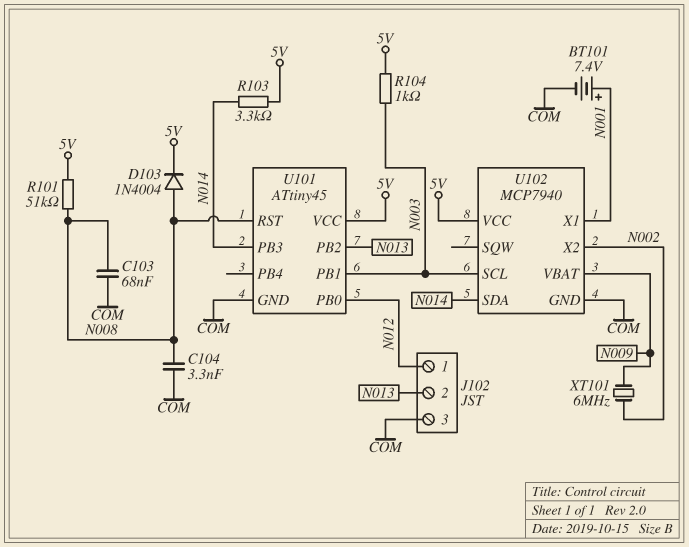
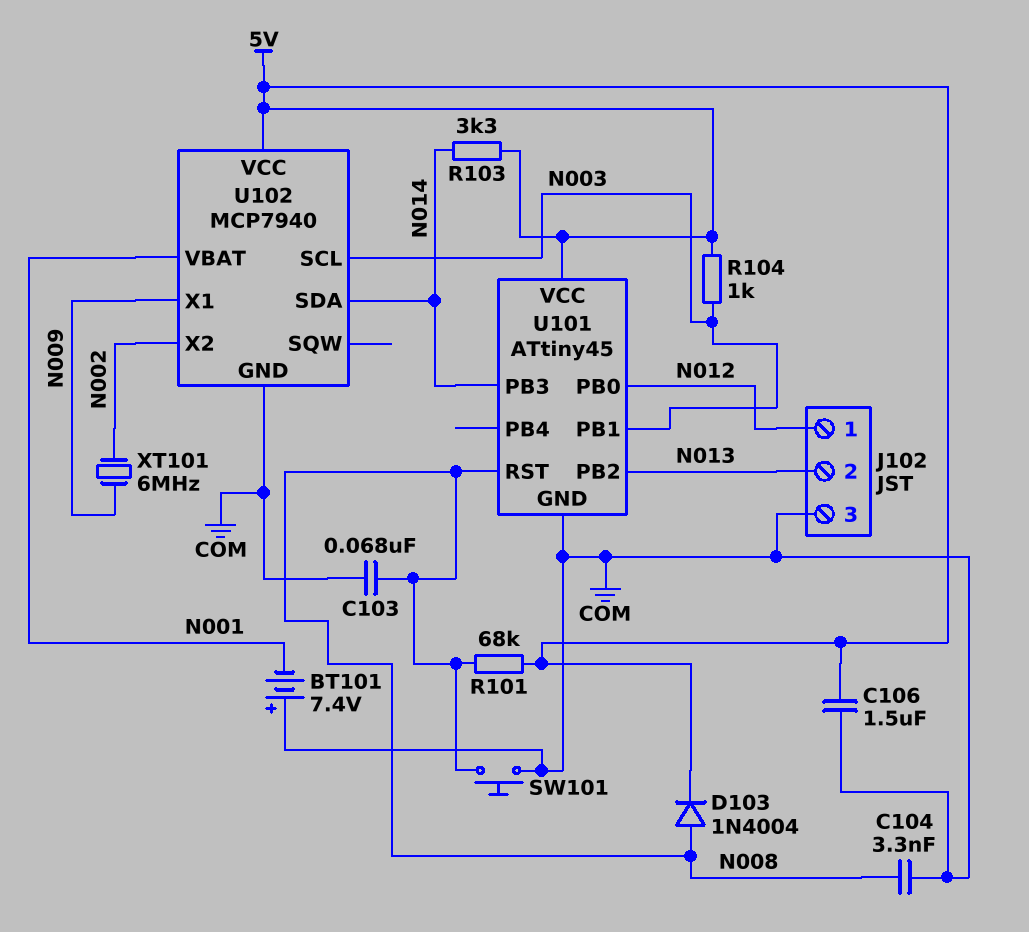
BT101: 7.4V (plus N001, minus COM) -> 7.4V (plus COM, minus N001)
C106: none -> 1.5uF (5V, COM)
R101: 51k (5V, N008) -> 68k (5V, N008)
SW101: none -> button (COM, N008)
U102 pin VBAT: N009 -> N001
U102 pin X1: N001 -> N009

